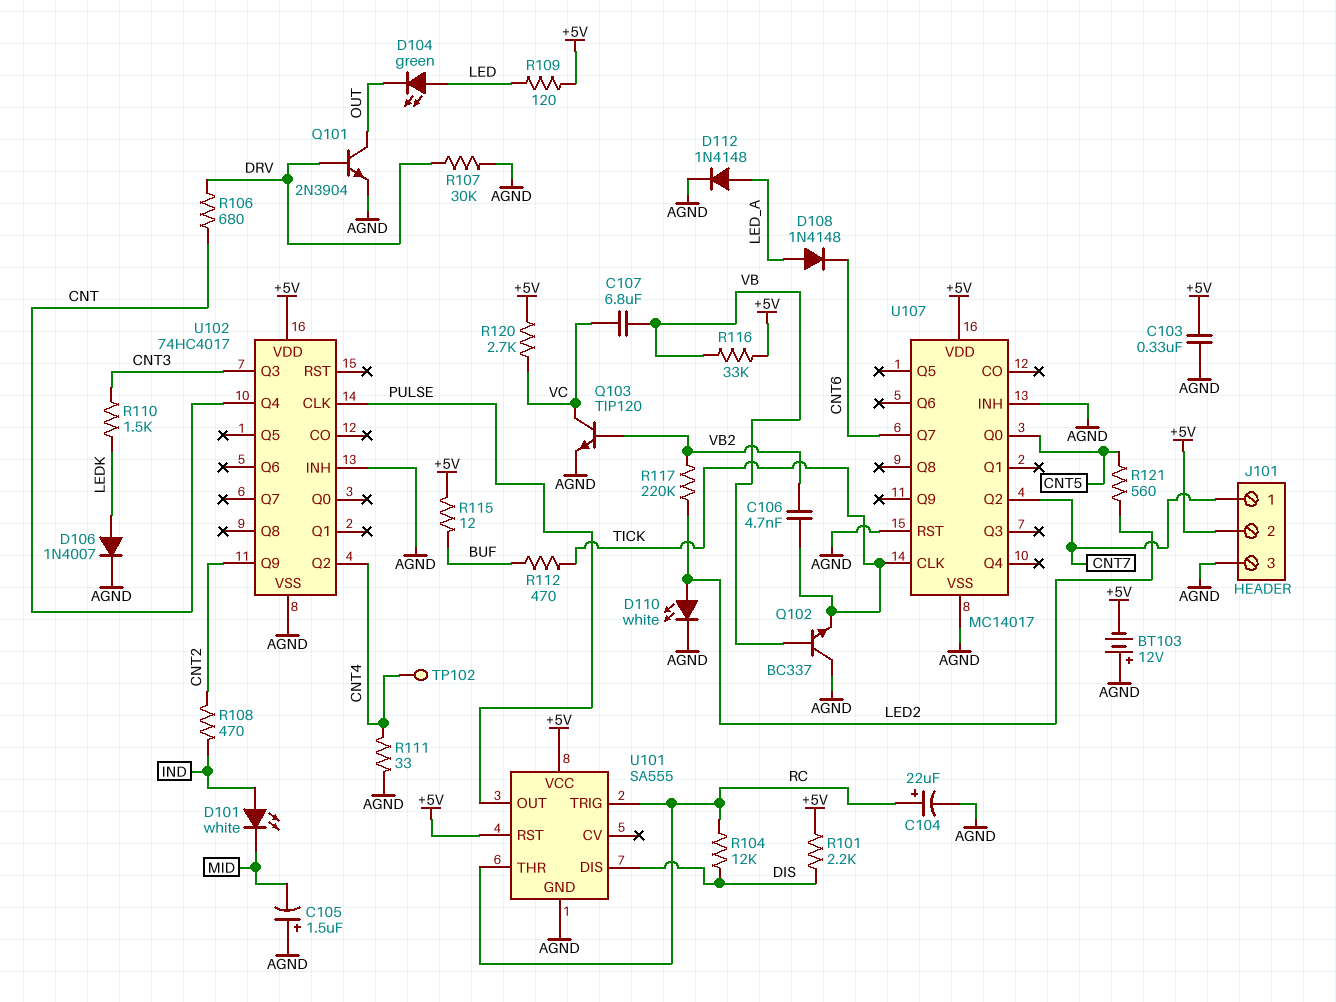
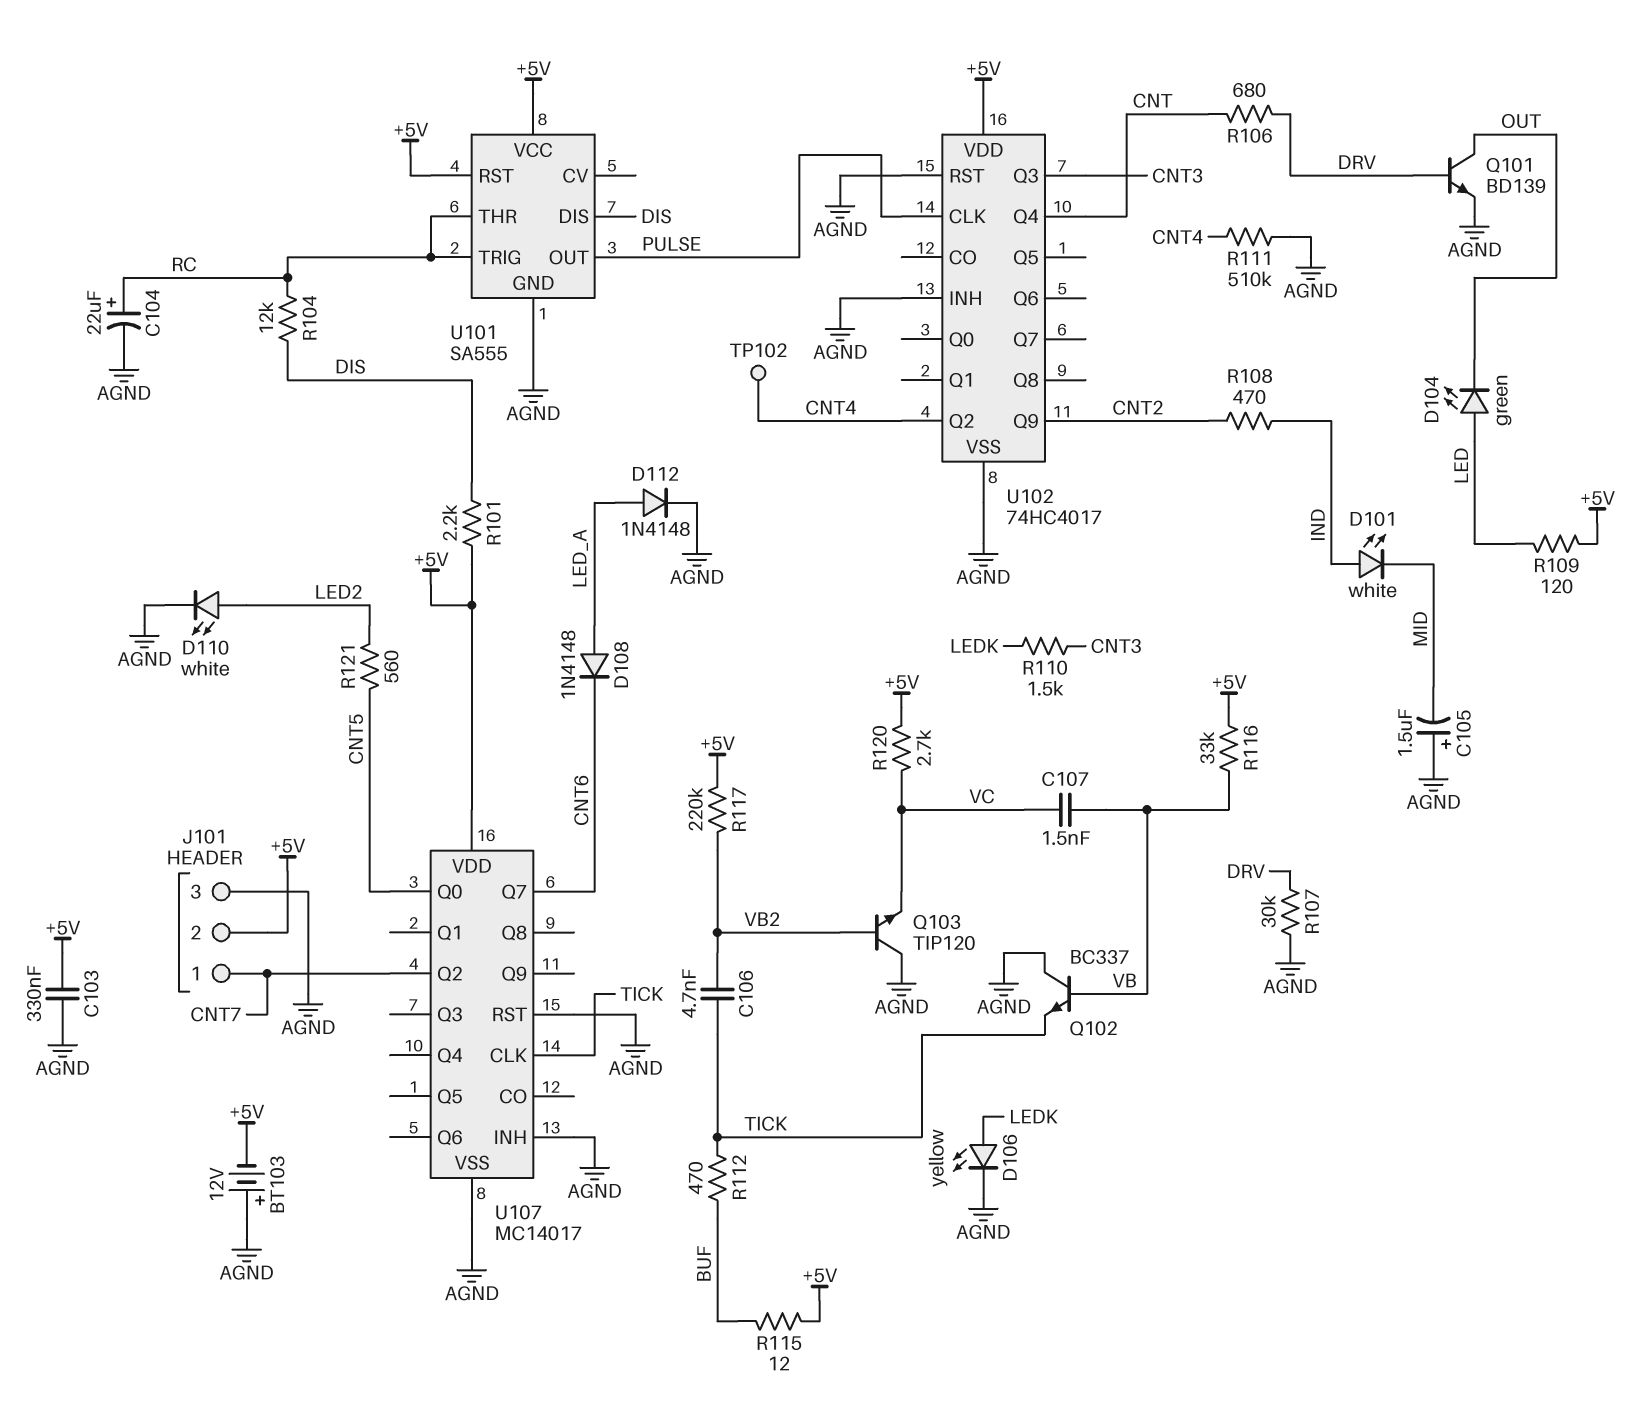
C107: 6.8uF (VB, VC) -> 1.5nF (VB, VC)
D106: diode 1N4007 (A LEDK, K AGND) -> LED yellow (A LEDK, K AGND)
Q101: NPN 2N3904 (B DRV, C OUT, E AGND) -> NPN BD139 (B DRV, C OUT, E AGND)
Q103: NPN TIP120 (B VB2, C VC, E AGND) -> NPN TIP120 (B VB2, C AGND, E VC)
R111: 33 (AGND, CNT4) -> 510k (AGND, CNT4)
R117: 220k (LED2, VB2) -> 220k (+5V, VB2)
U102 pin RST: none -> AGND

